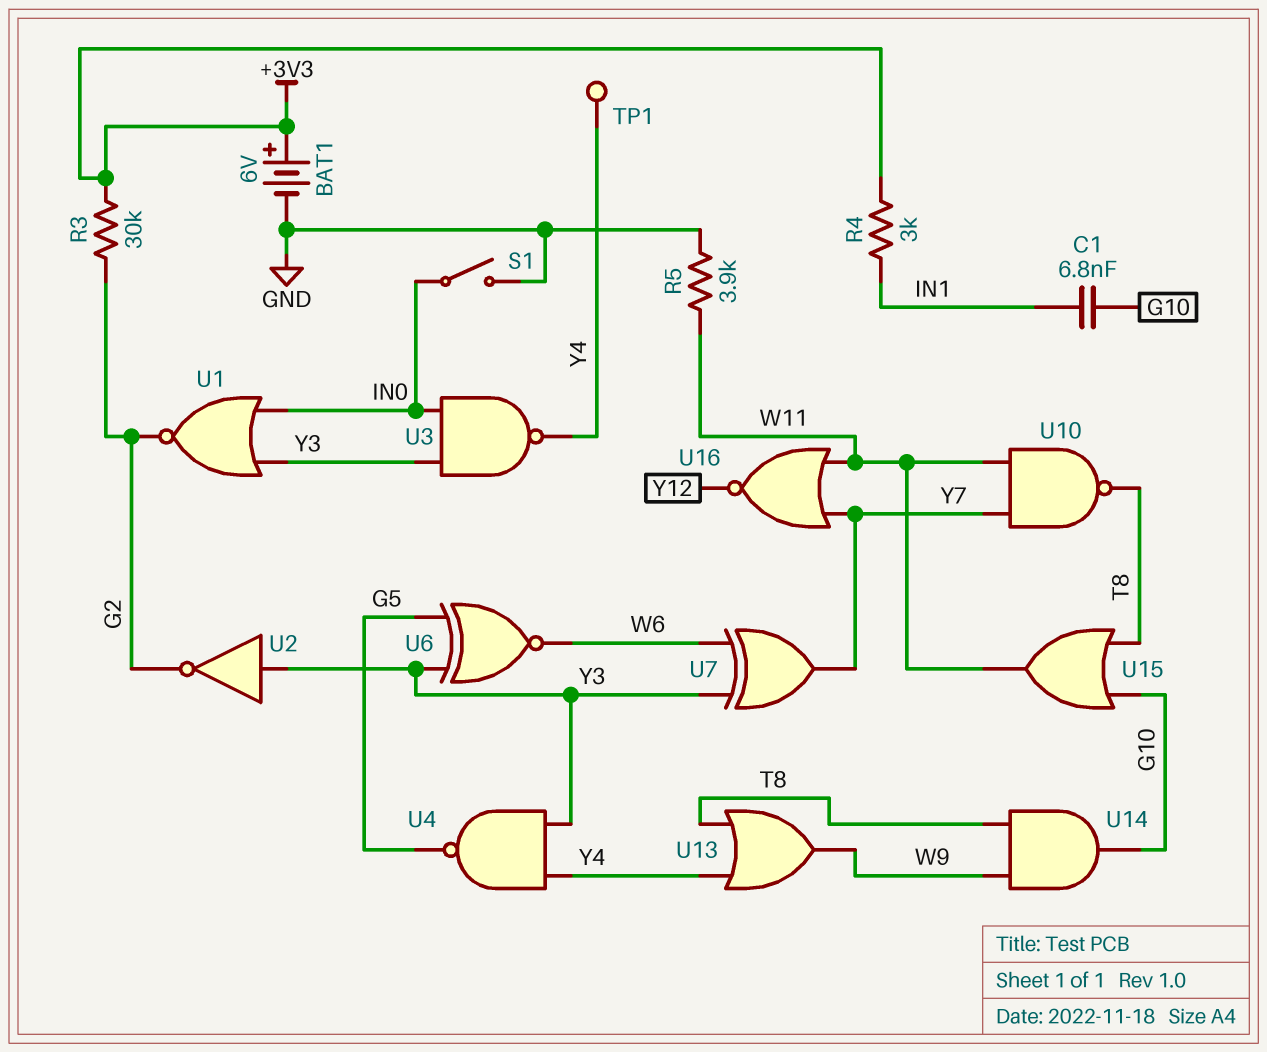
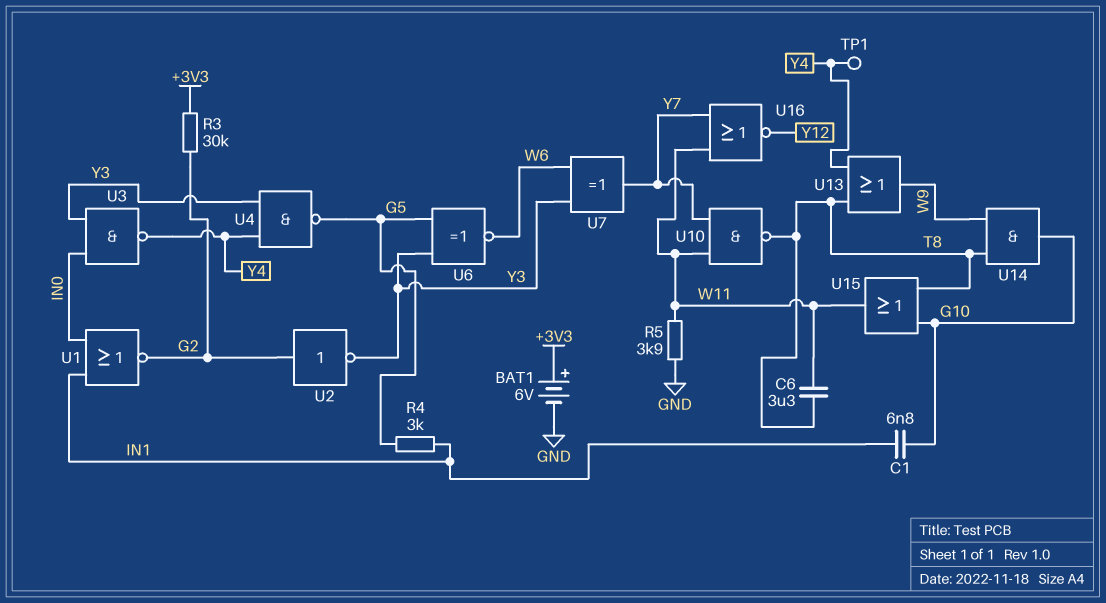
C6: none -> 3.3uF (T8, W11)
R4: 3k (+3V3, IN1) -> 3k (G5, IN1)
S1: switch (GND, IN0) -> none
U1: NOR (in IN0, in Y3, out G2) -> NOR (in IN0, in IN1, out G2)
U2: NOT (in Y3, out G2) -> NOT (in G2, out Y3)

